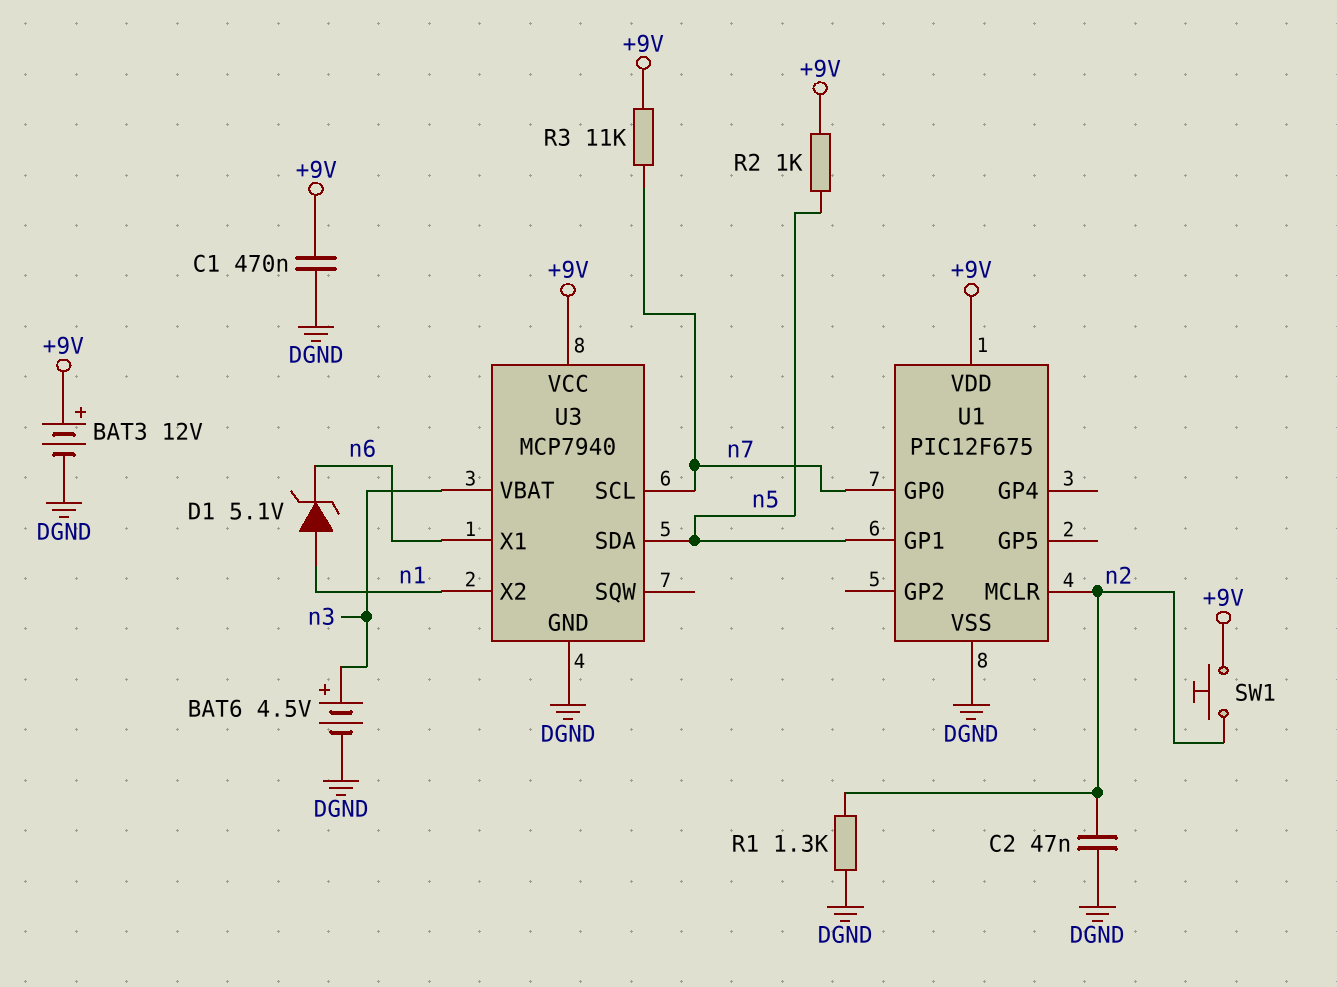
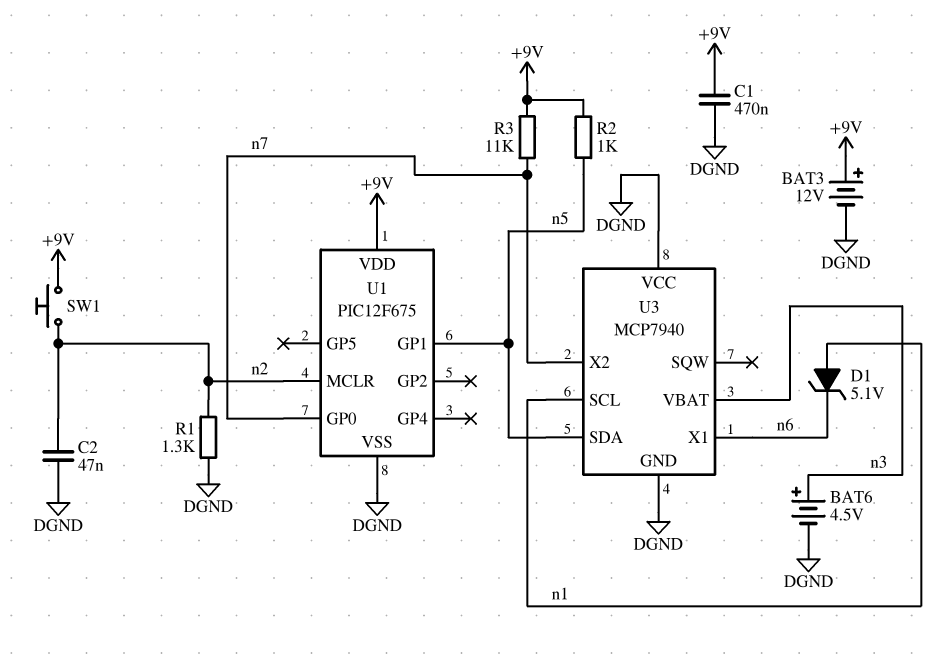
U3 pin SCL: n7 -> n1
U3 pin VCC: +9V -> DGND
U3 pin X2: n1 -> n7

